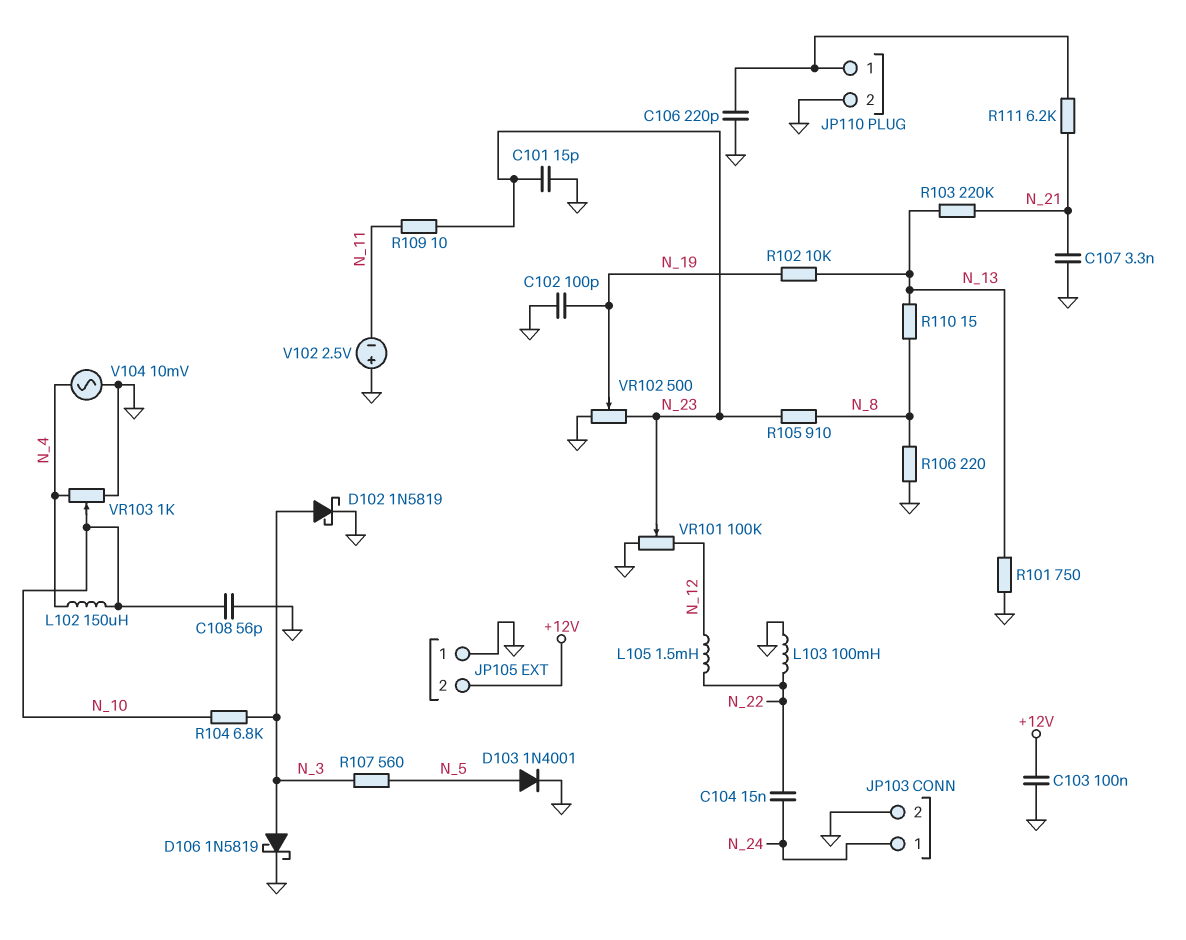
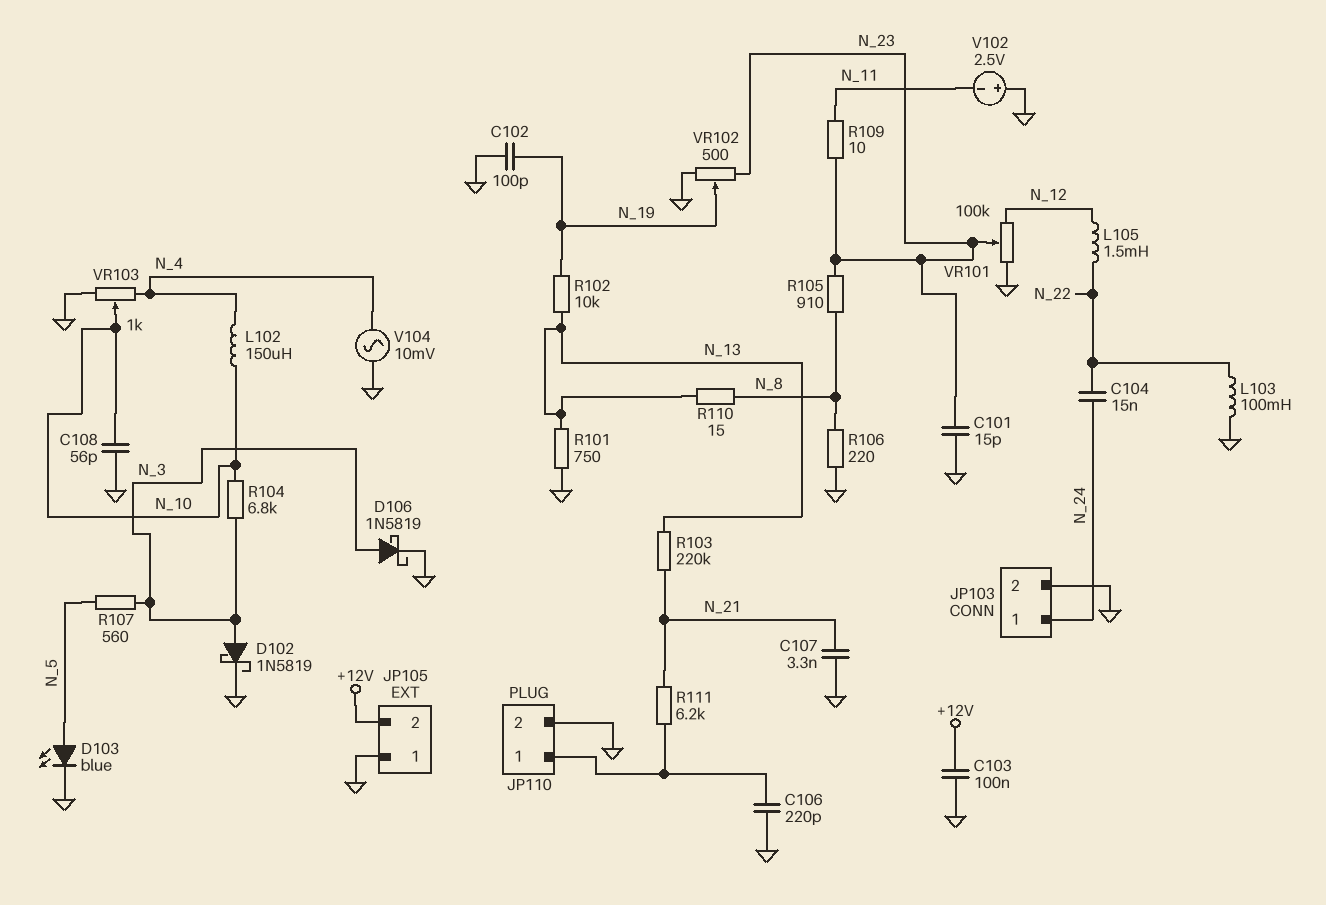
D103: diode 1N4001 (A N_5, K GND) -> LED blue (A N_5, K GND)

